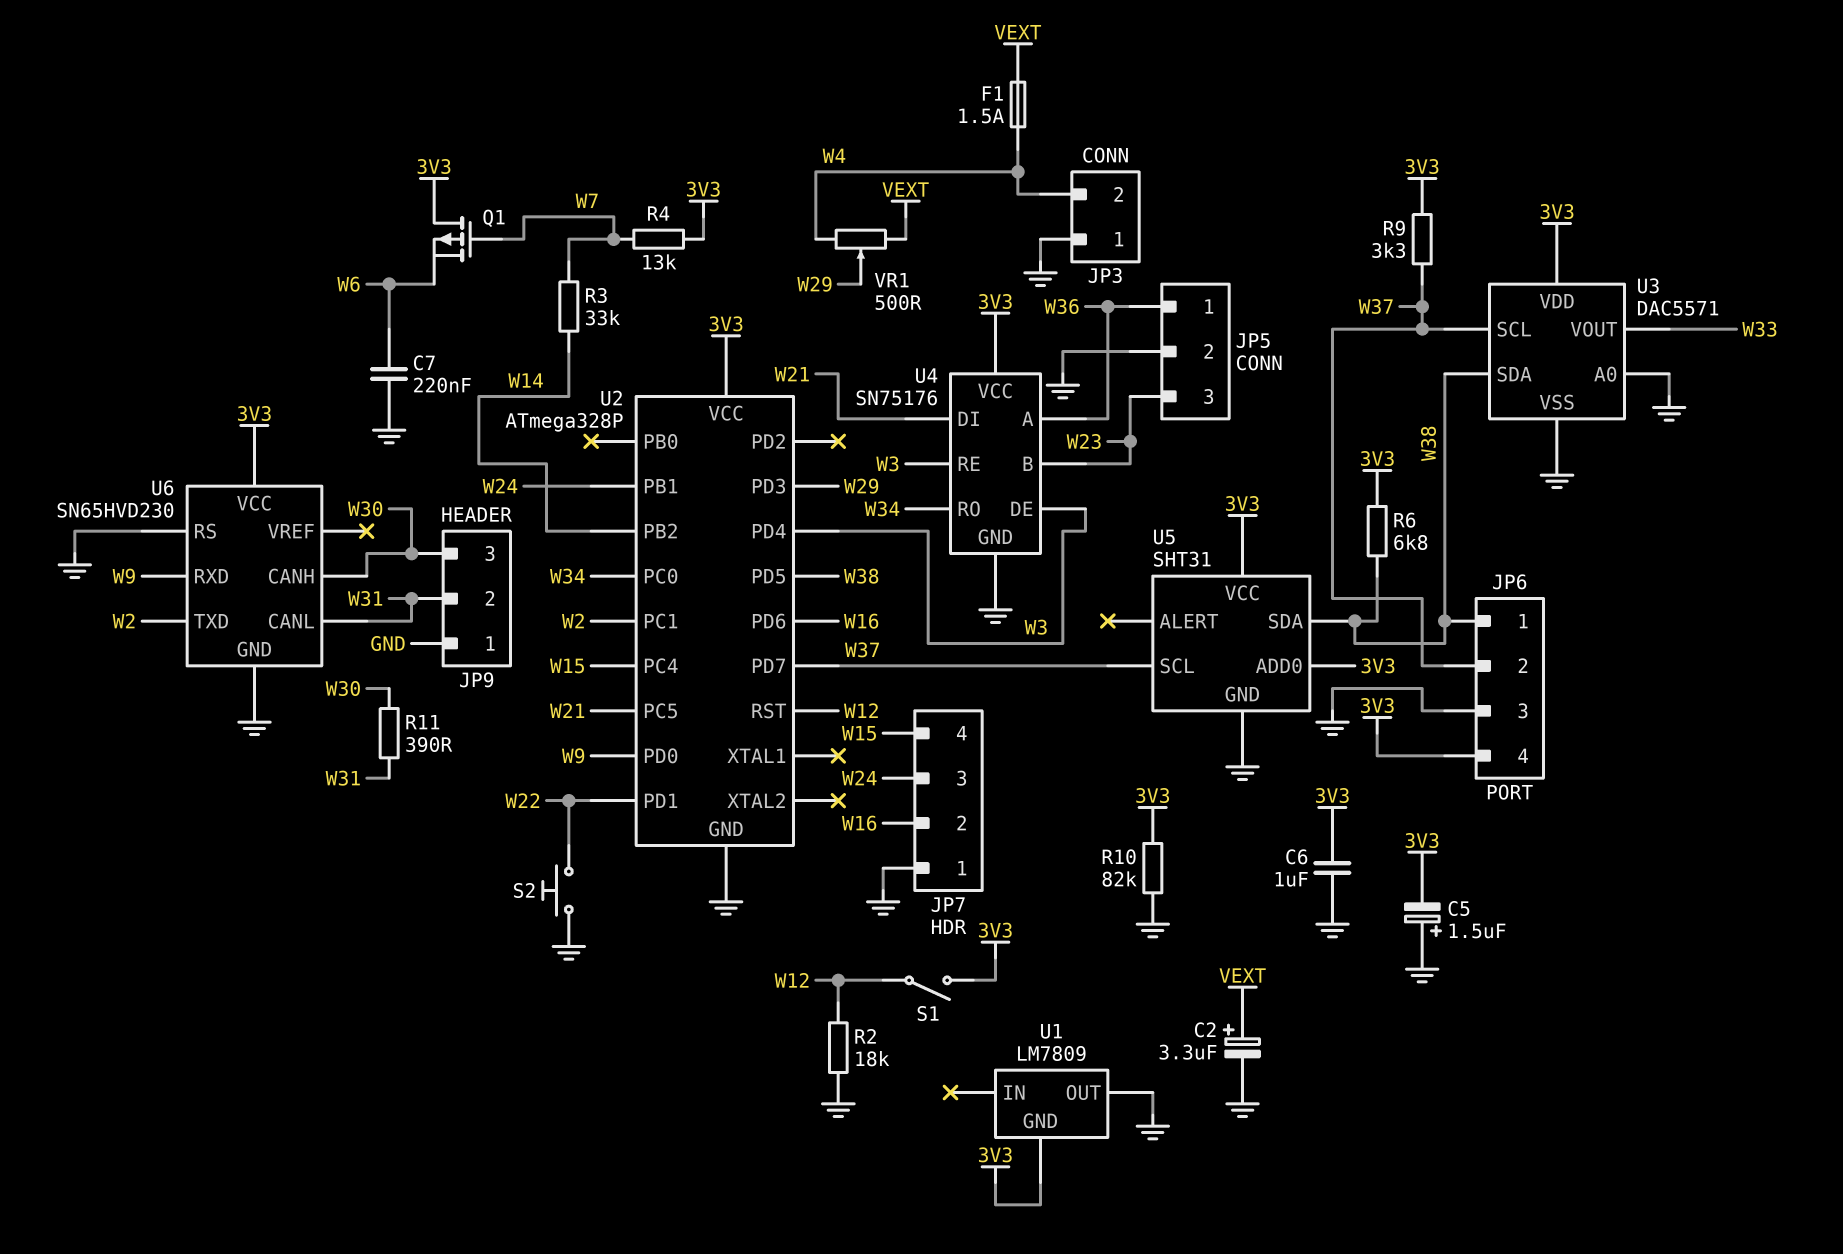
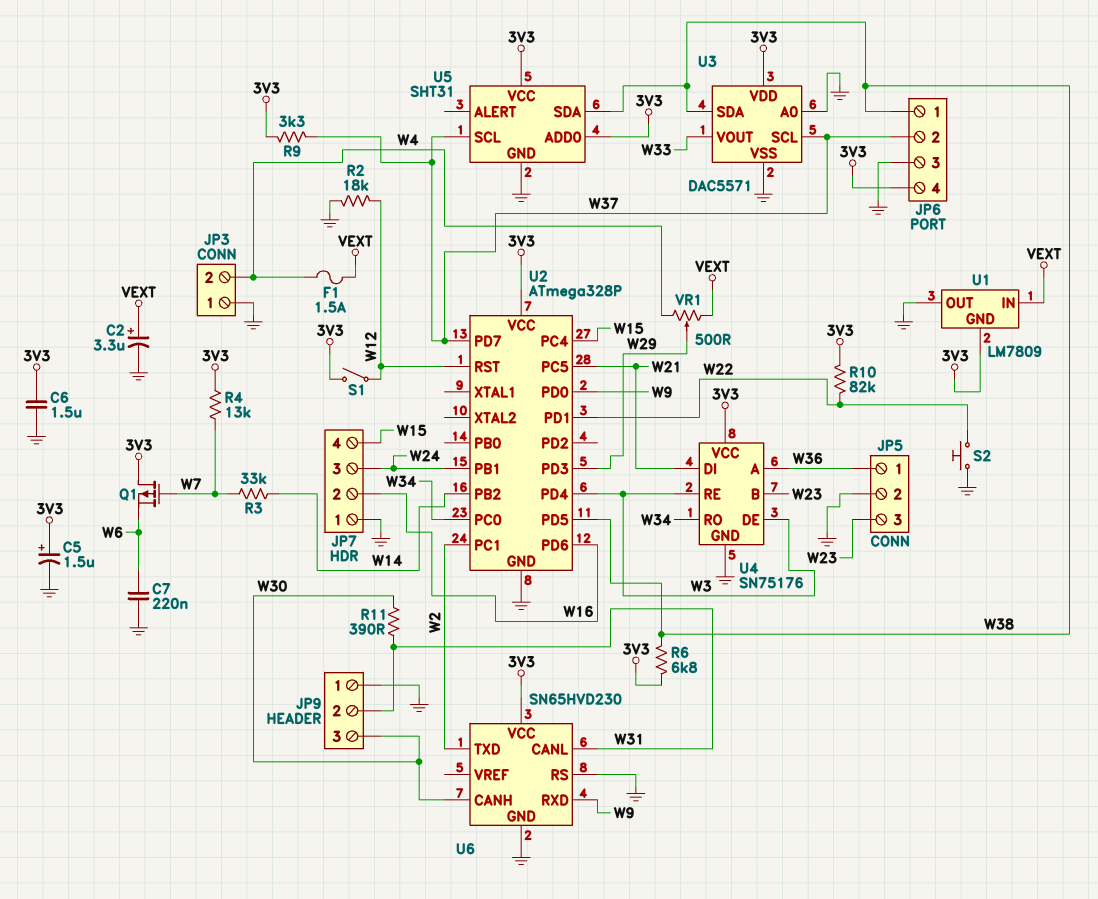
C5: 1.5uF (plus GND, minus 3V3) -> 1.5uF (plus 3V3, minus GND)
C6: 1uF (3V3, GND) -> 1.5uF (3V3, GND)
R10: 82k (3V3, GND) -> 82k (3V3, W22)
U1 pin IN: none -> VEXT

